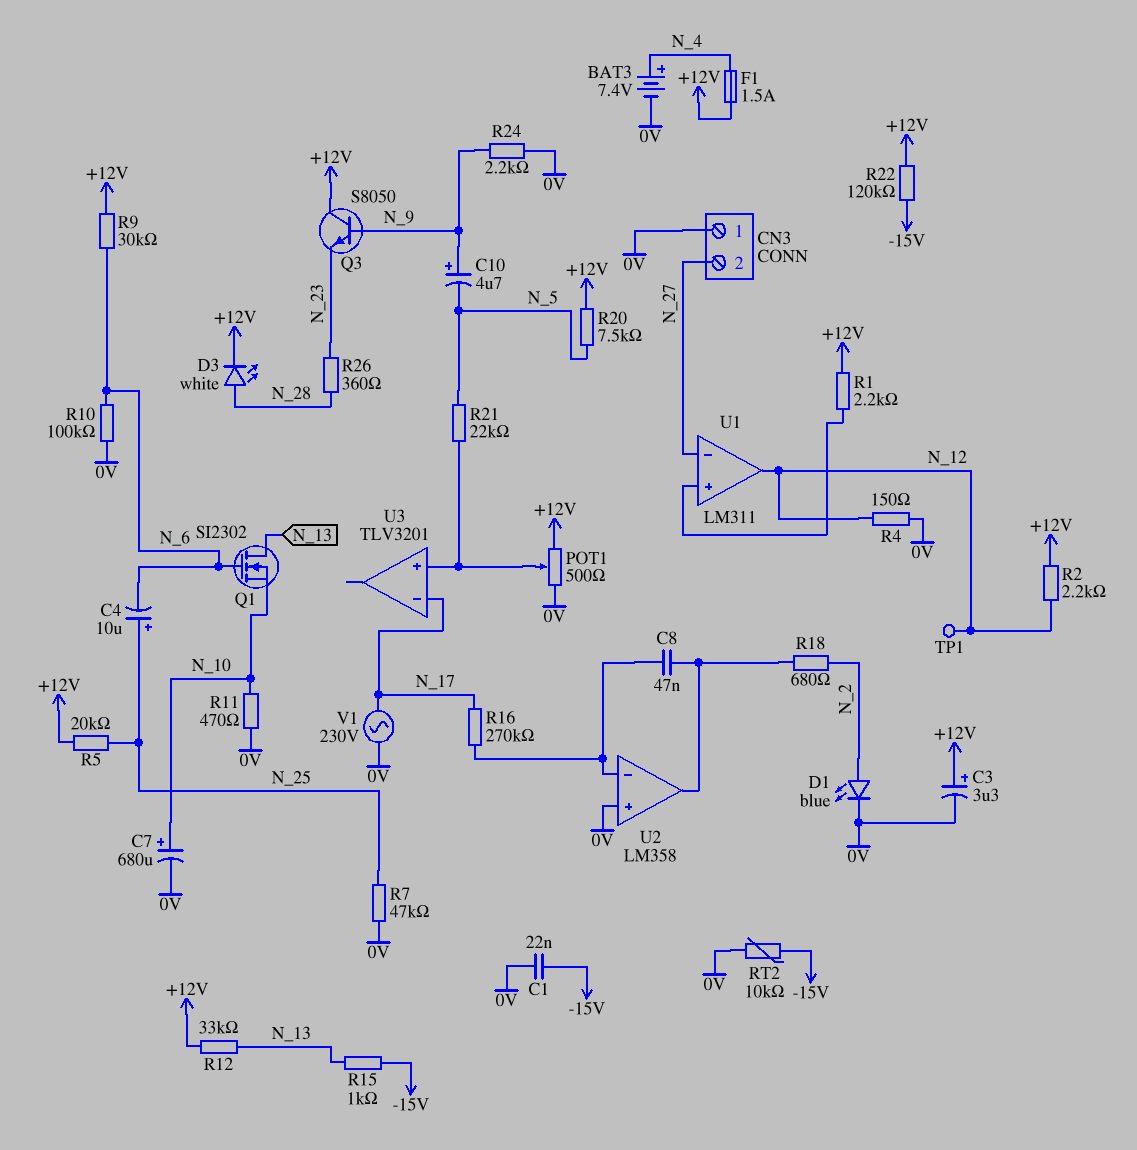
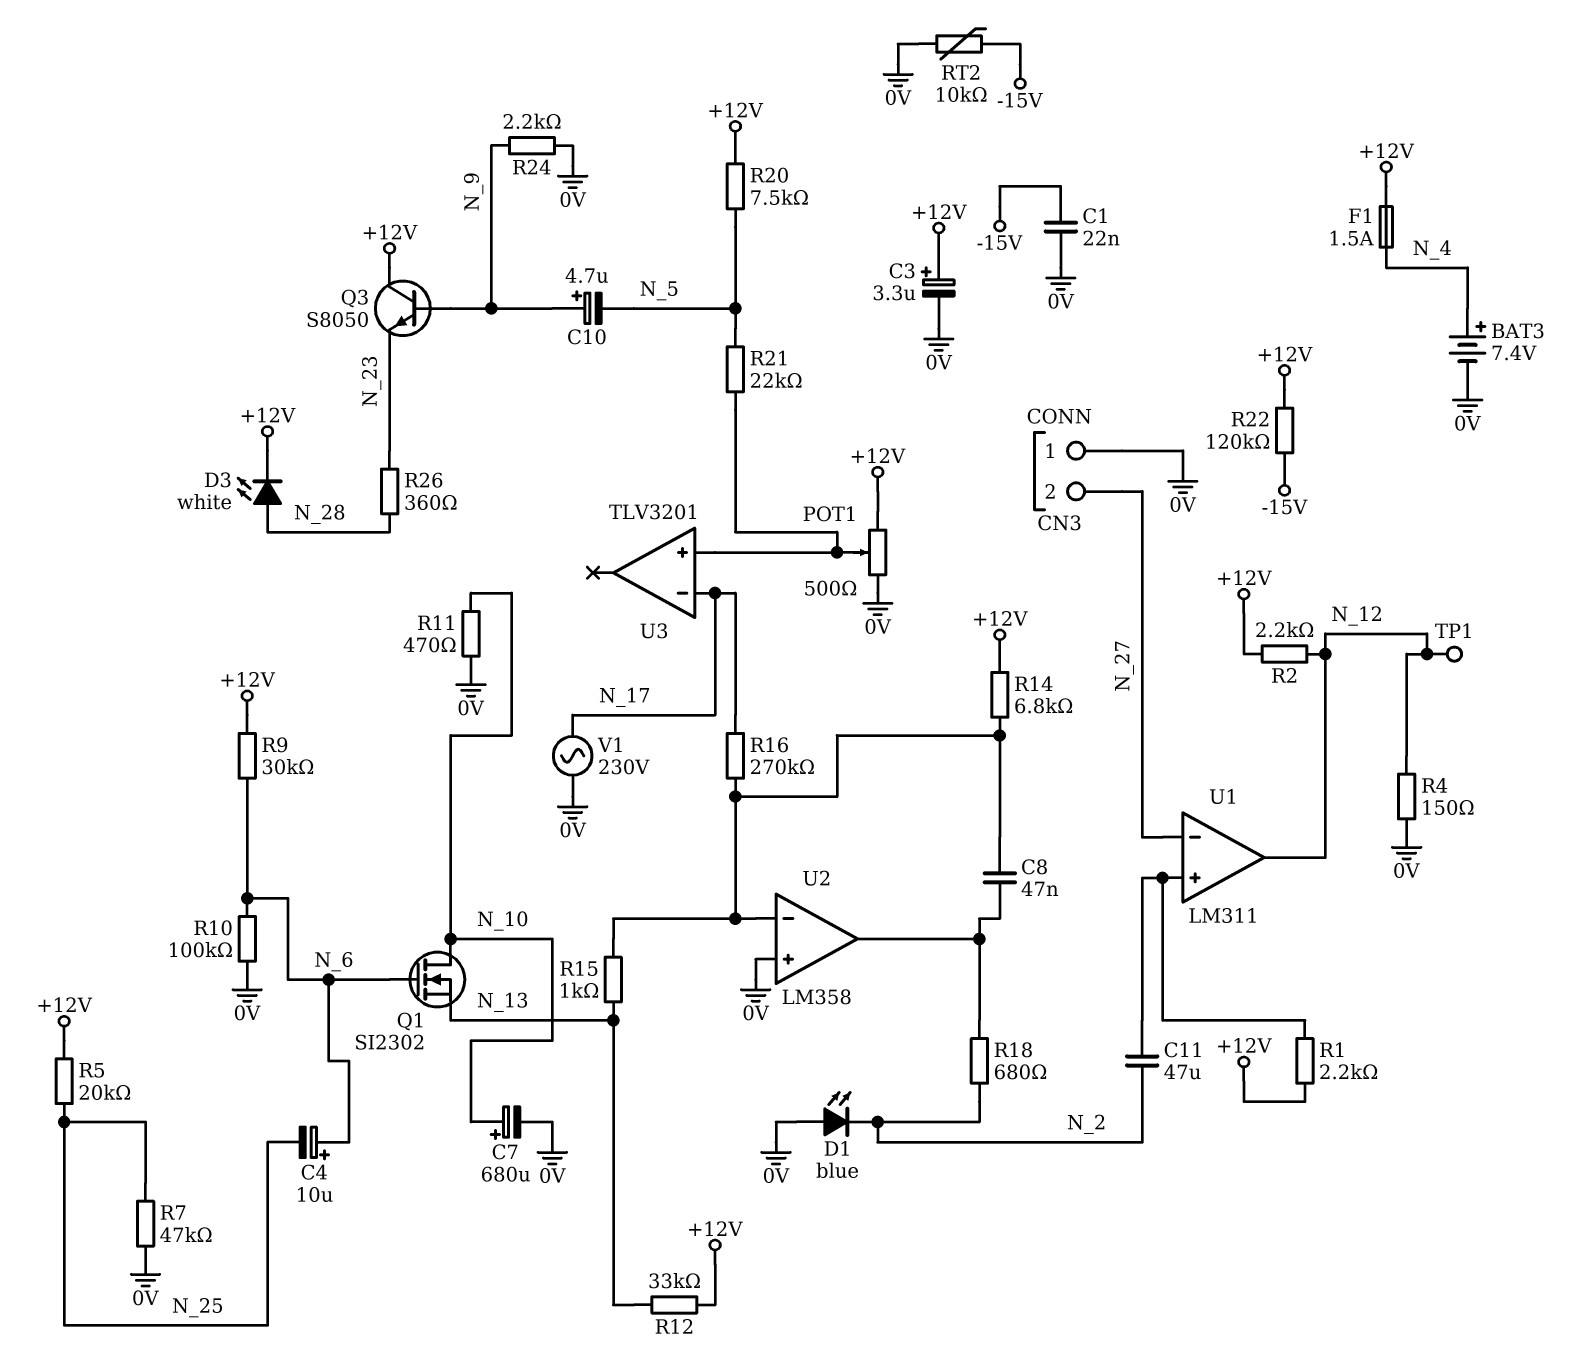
C4: 10uF (plus N_25, minus N_6) -> 10uF (plus N_6, minus N_25)
C11: none -> 47uF (N_2, U1/in+)
D1: LED blue (A N_2, K 0V) -> LED blue (A 0V, K N_2)
Q1: NMOS SI2302 (G N_6, D N_13, S N_10) -> NMOS SI2302 (G N_6, D N_10, S N_13)
R14: none -> 6.8k (+12V, U2/in-)
R15: 1k (-15V, N_13) -> 1k (N_13, U2/in-)

